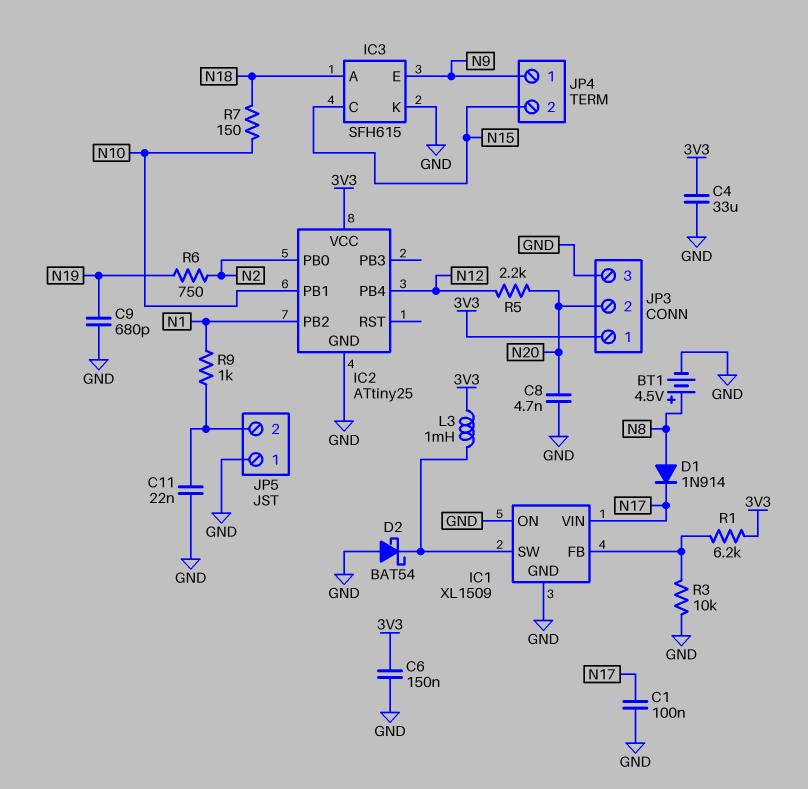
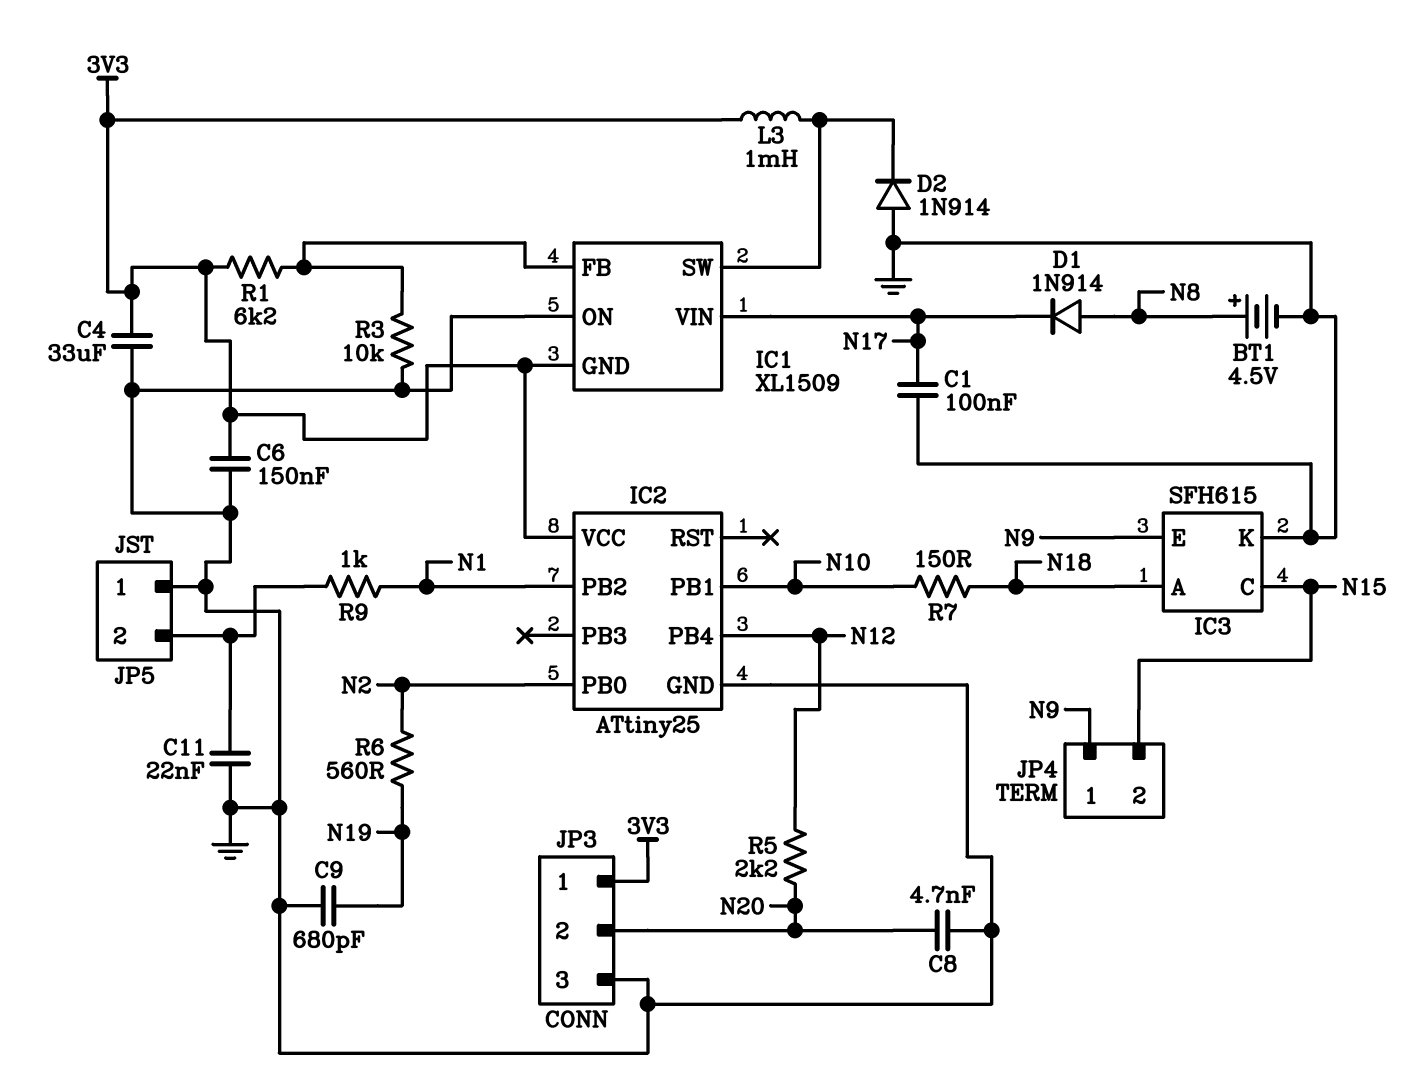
D2: schottky BAT54 (A GND, K IC1/SW) -> diode 1N914 (A GND, K IC1/SW)
IC1 pin GND: GND -> 3V3
R6: 750 (N2, N19) -> 560 (N2, N19)

